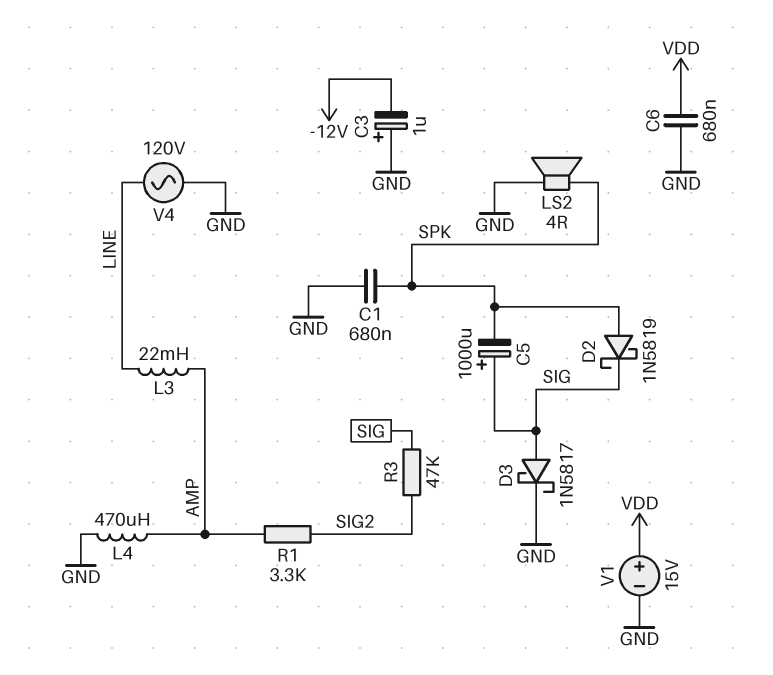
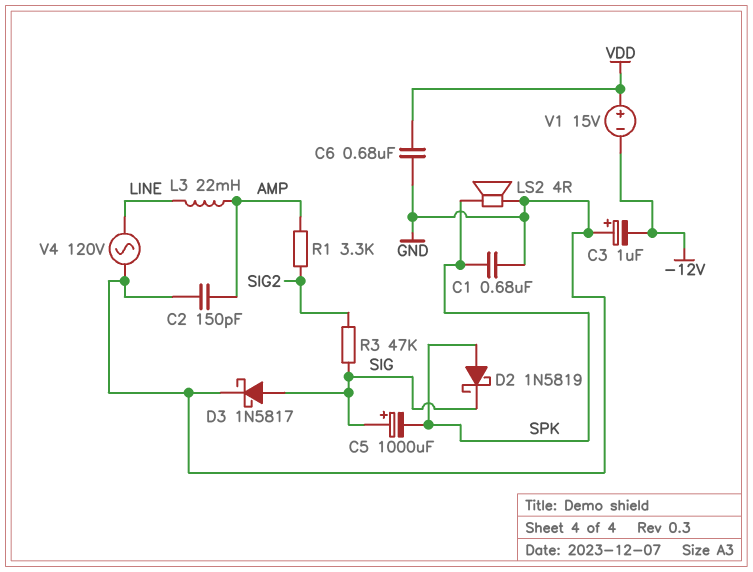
C2: none -> 150pF (AMP, GND)
L4: 470uH (AMP, GND) -> none
V1: 15V (plus VDD, minus GND) -> 15V (plus VDD, minus -12V)

